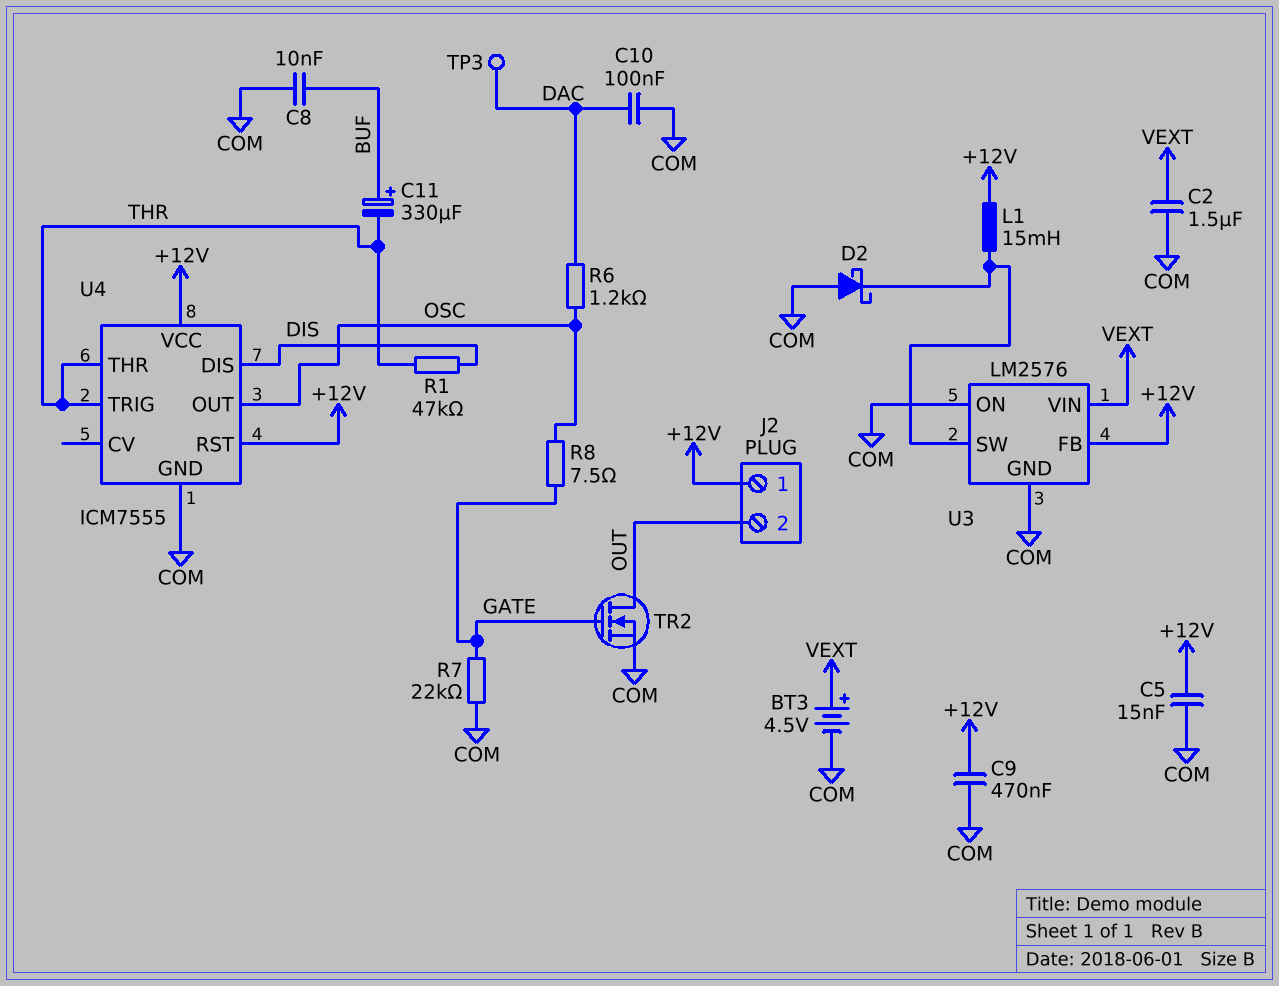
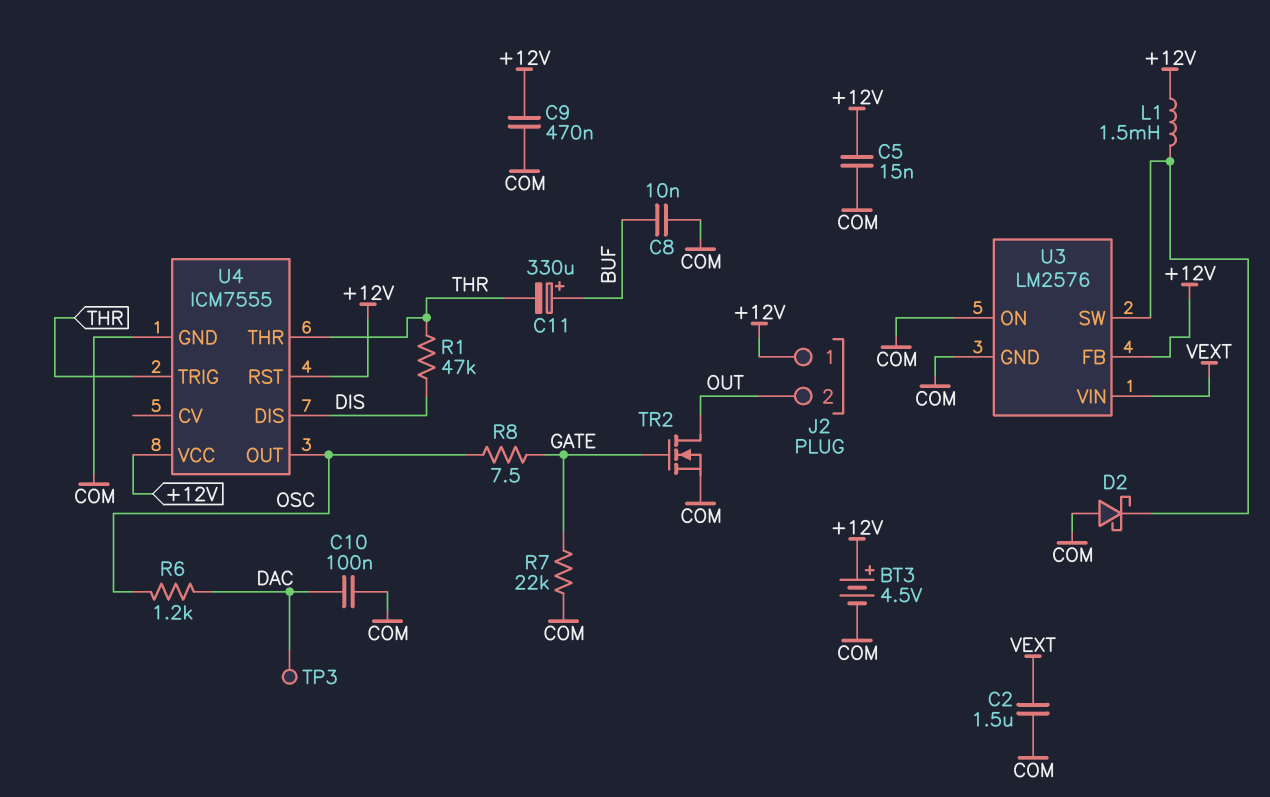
BT3: 4.5V (plus VEXT, minus COM) -> 4.5V (plus +12V, minus COM)
L1: 15mH (+12V, U3/SW) -> 1.5mH (+12V, U3/SW)

